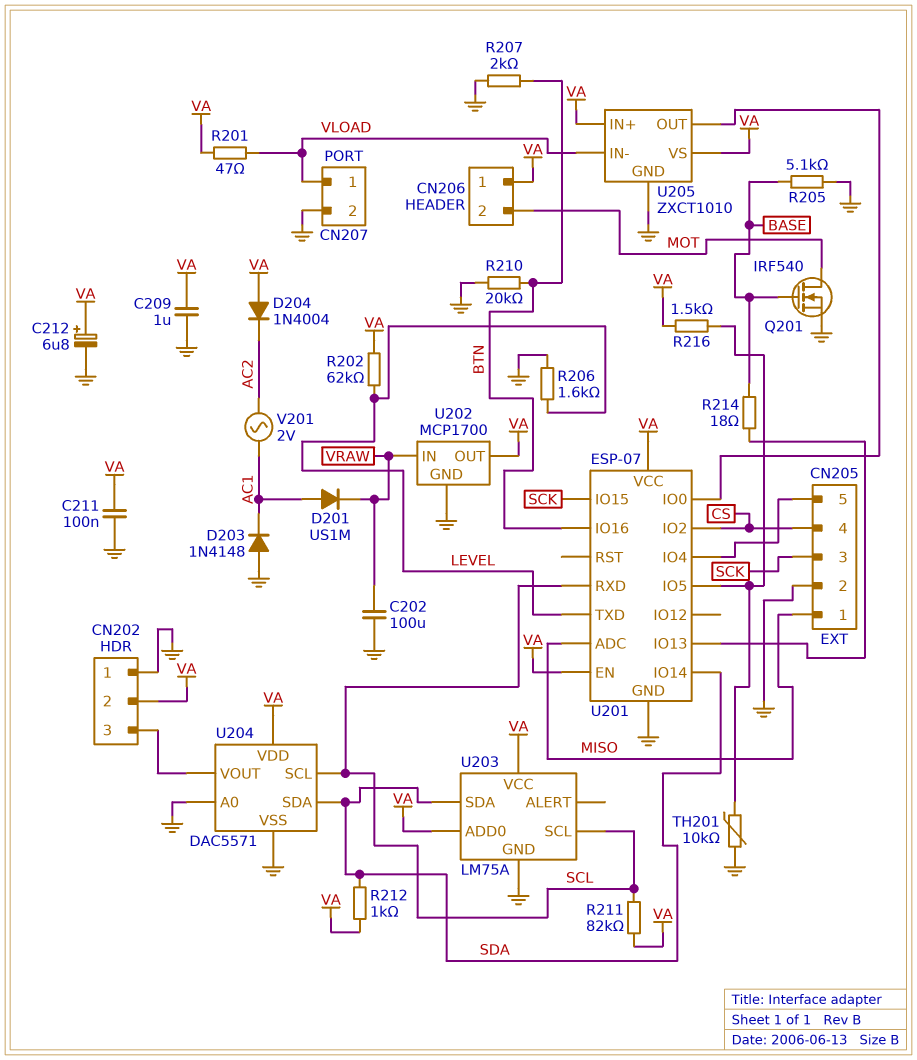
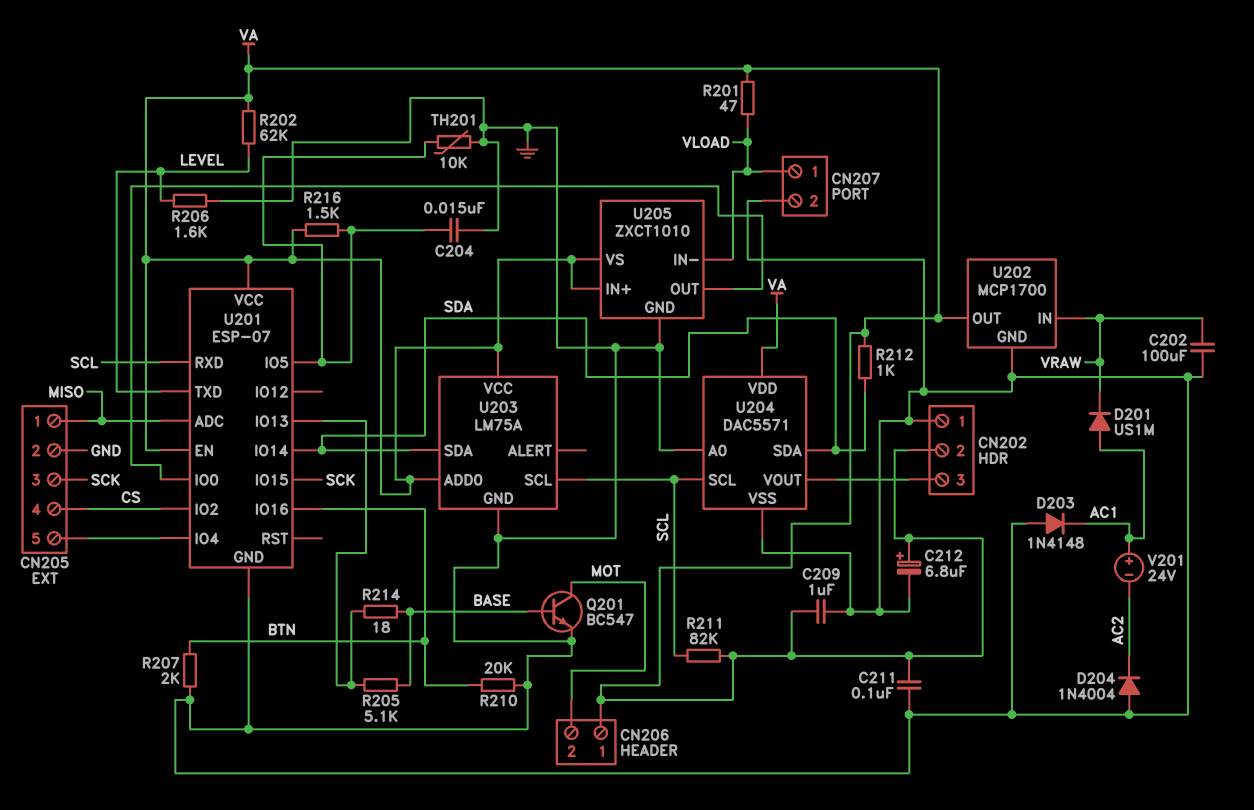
C204: none -> 15nF (GND, U201/IO5)
D204: diode 1N4004 (A VA, K AC2) -> diode 1N4004 (A GND, K AC2)
Q201: NMOS IRF540 (G BASE, D MOT, S GND) -> NPN BC547 (B BASE, C MOT, E GND)
R205: 5.1k (BASE, GND) -> 5.1k (BASE, U201/IO13)
V201: AC 2V (AC1, AC2) -> 24V (plus AC1, minus AC2)

